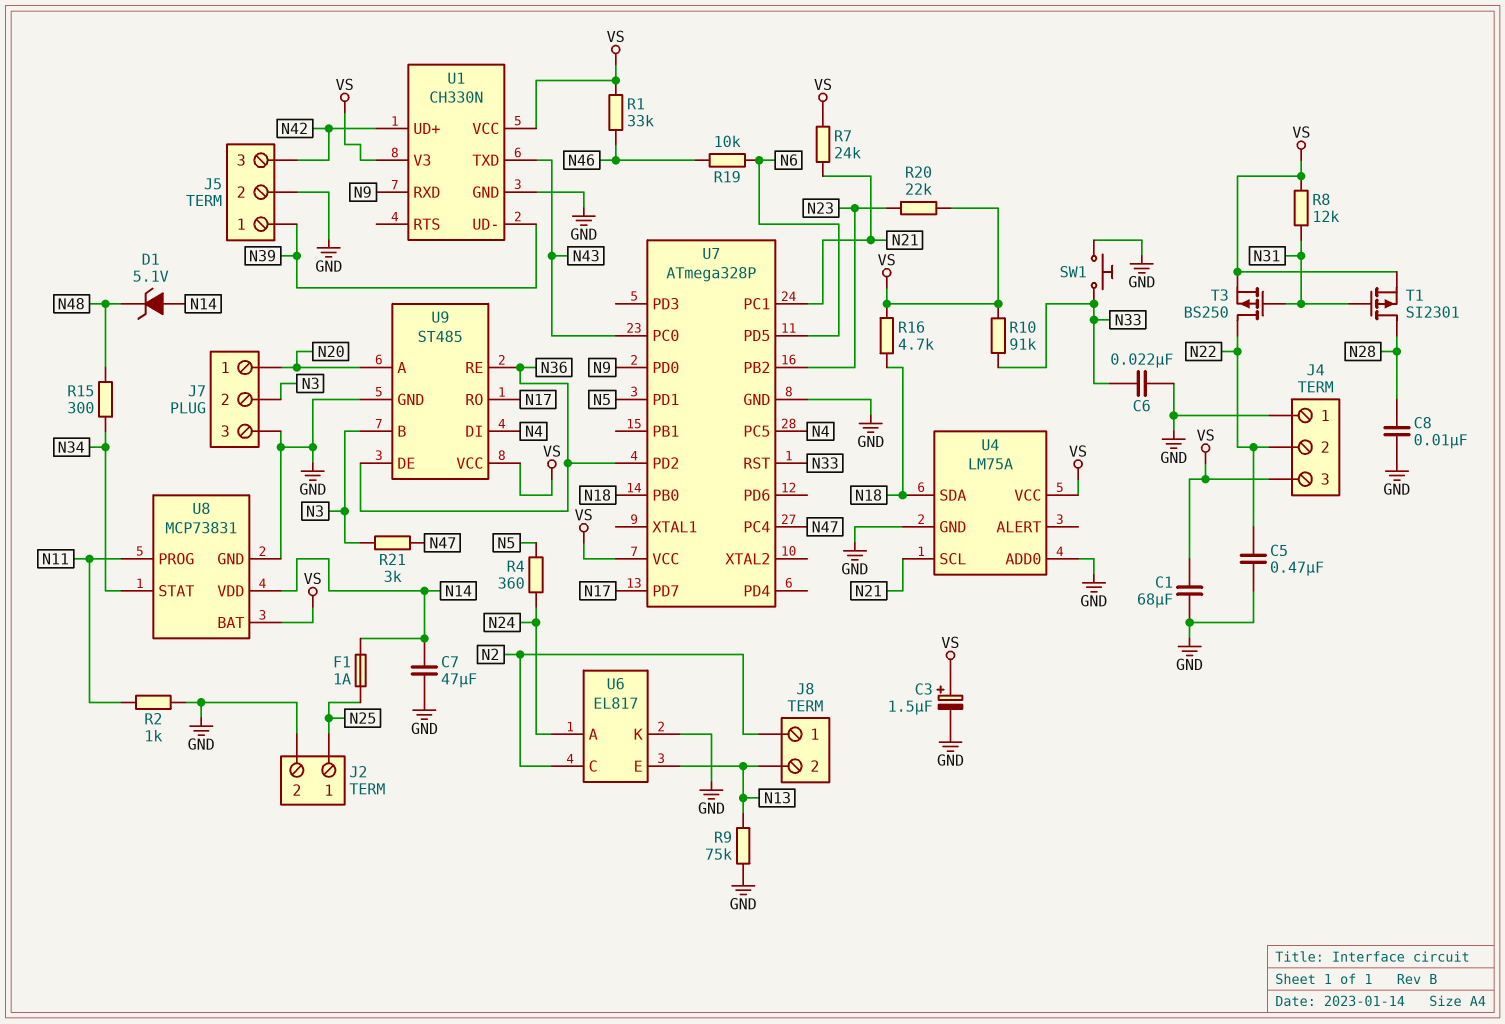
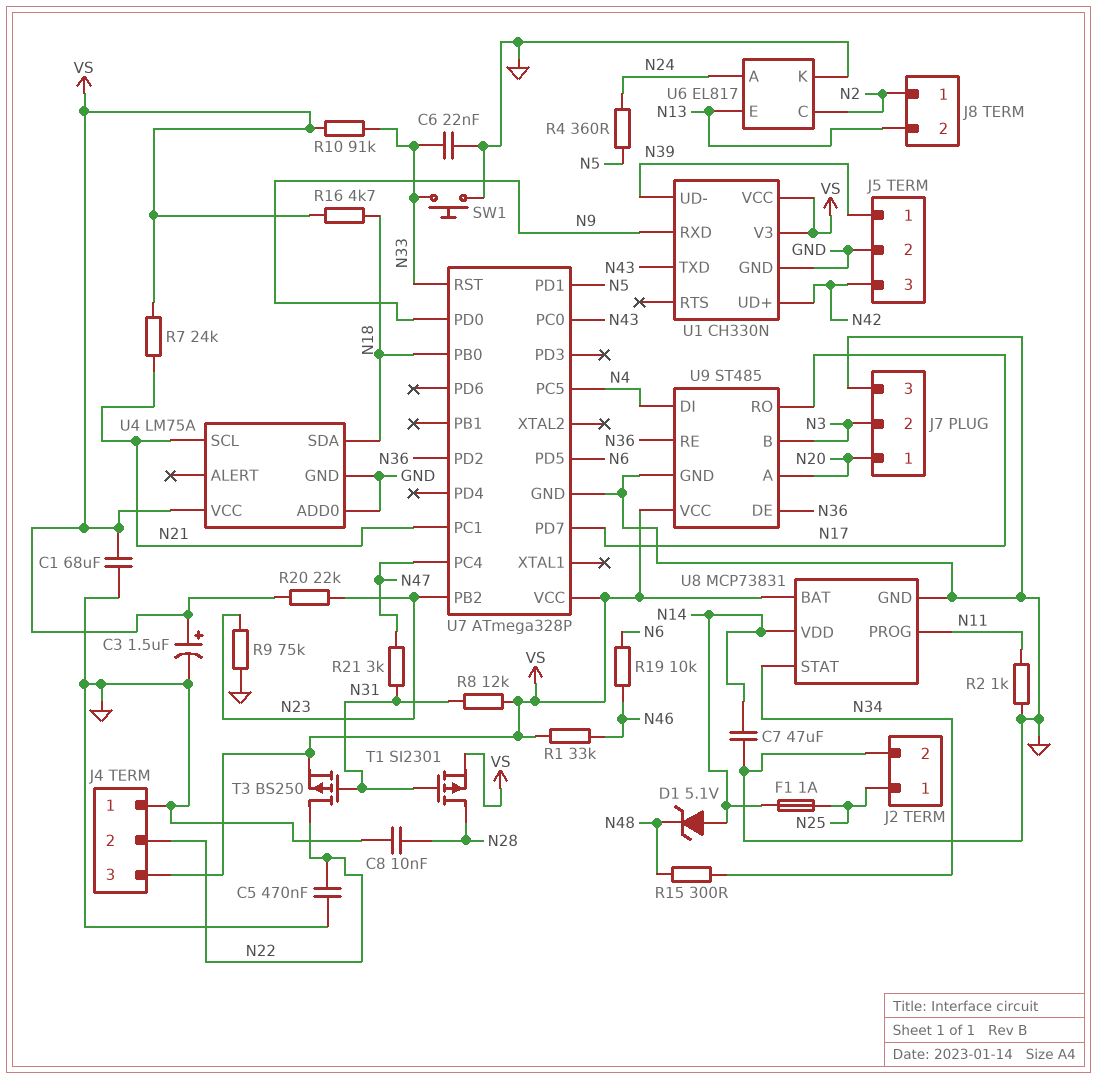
R9: 75k (GND, N13) -> 75k (GND, N23)
R21: 3k (N3, N47) -> 3k (N31, N47)

